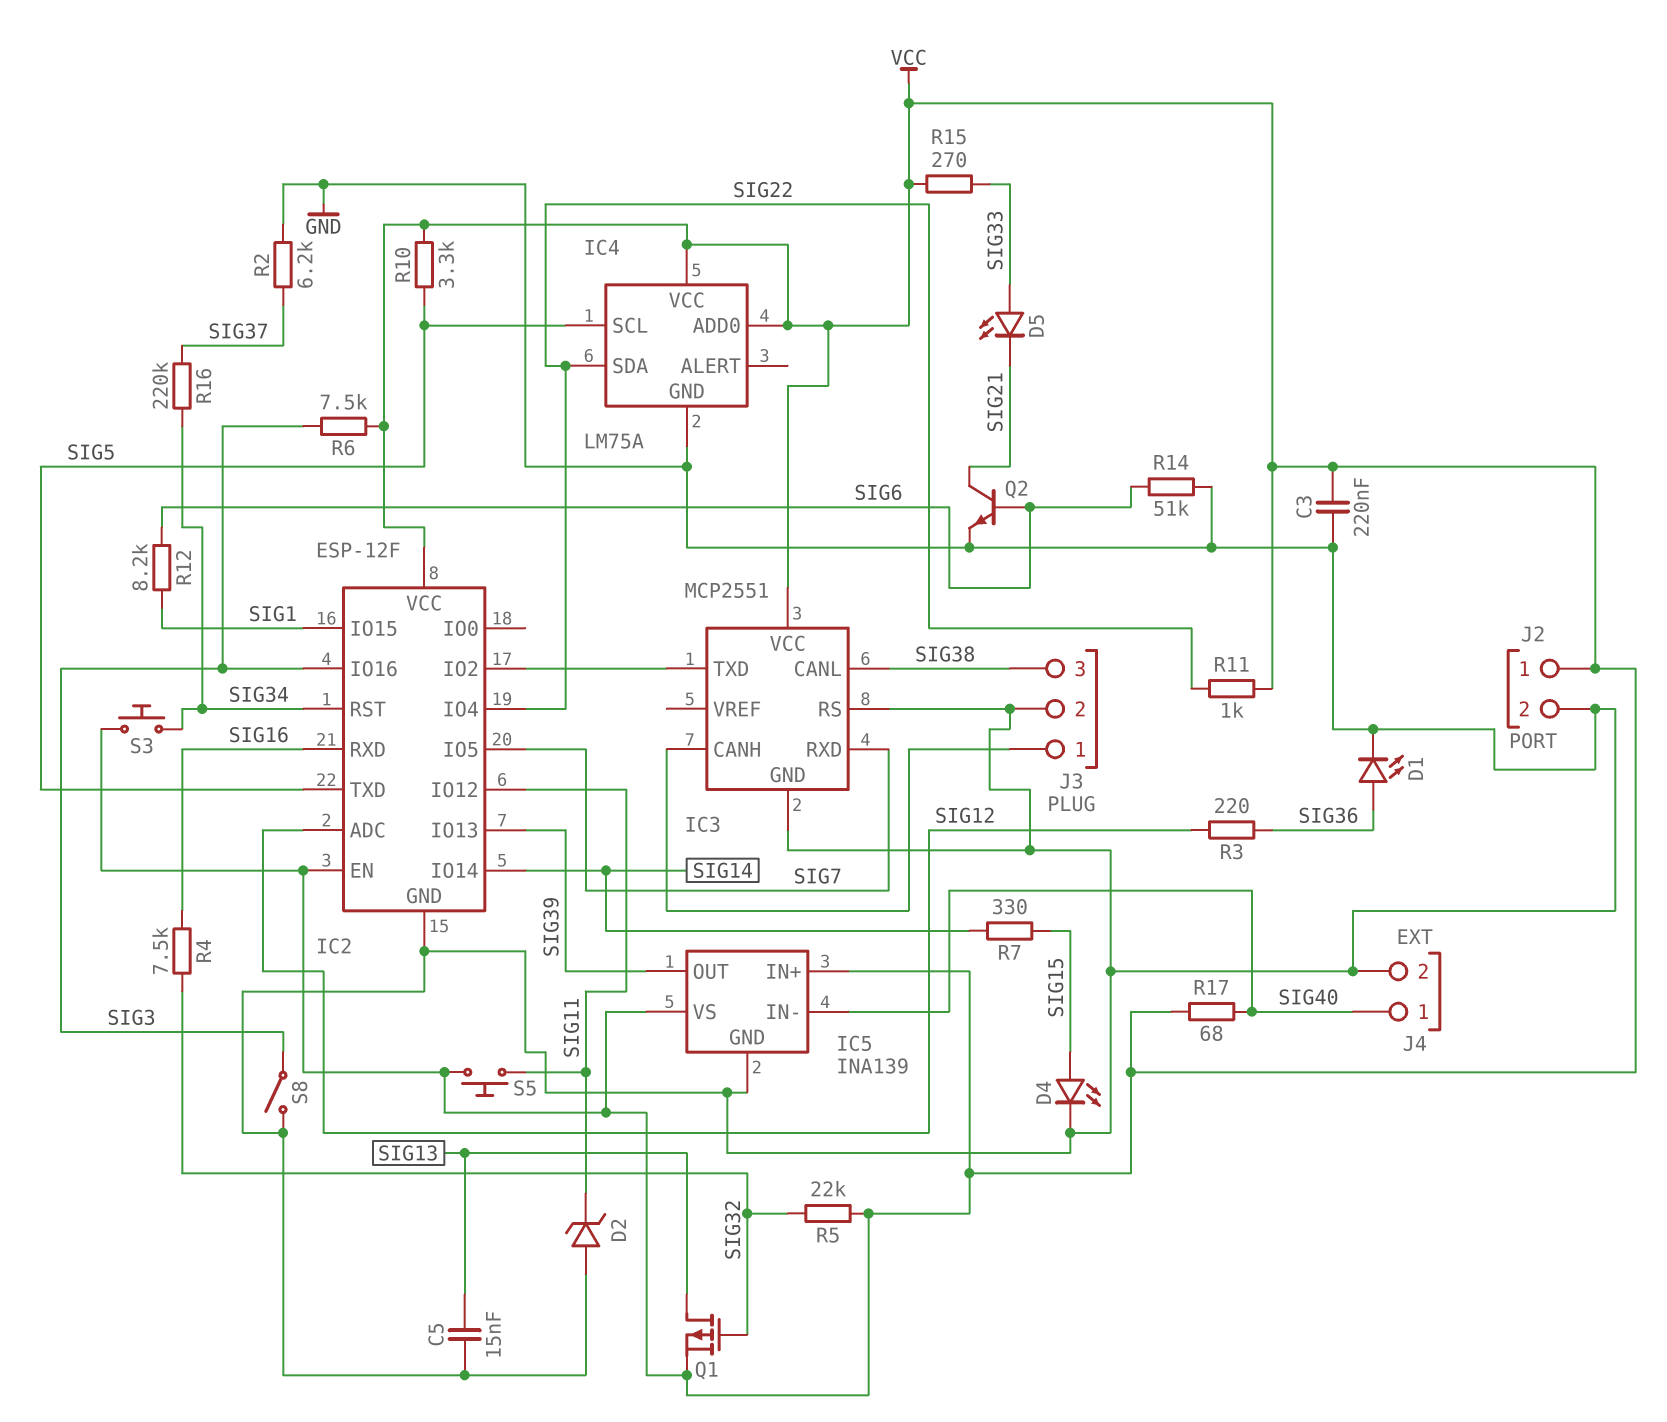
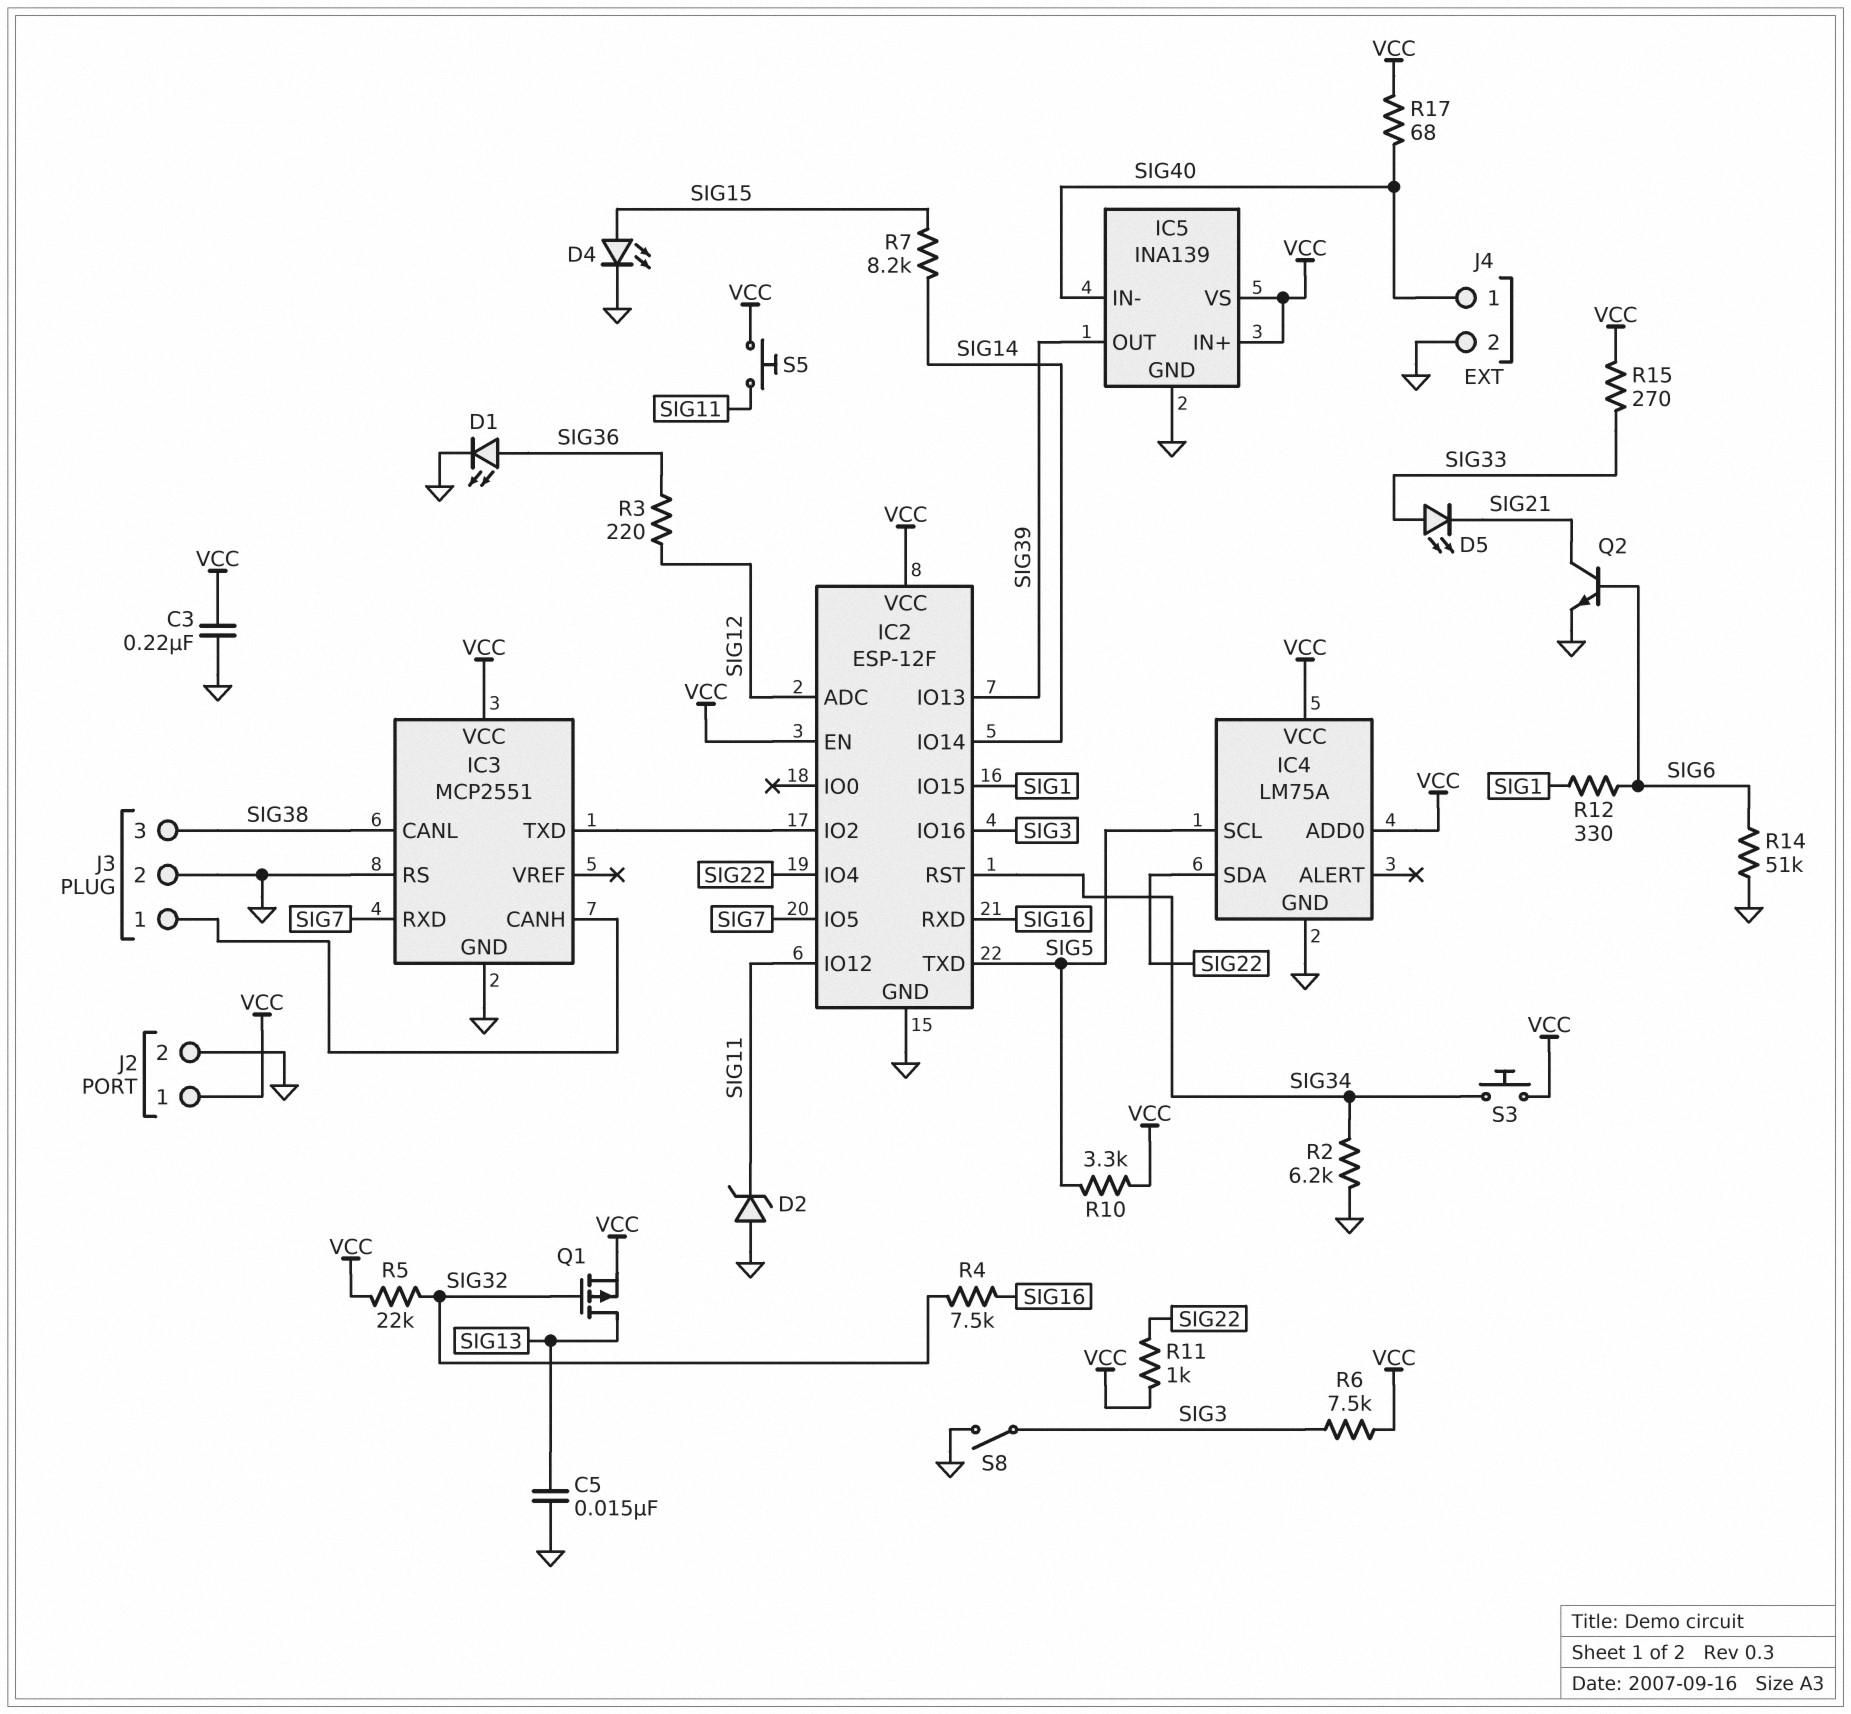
R2: 6.2k (GND, SIG37) -> 6.2k (GND, SIG34)
R7: 330 (SIG14, SIG15) -> 8.2k (SIG14, SIG15)
R12: 8.2k (SIG1, SIG6) -> 330 (SIG1, SIG6)
R16: 220k (SIG34, SIG37) -> none

